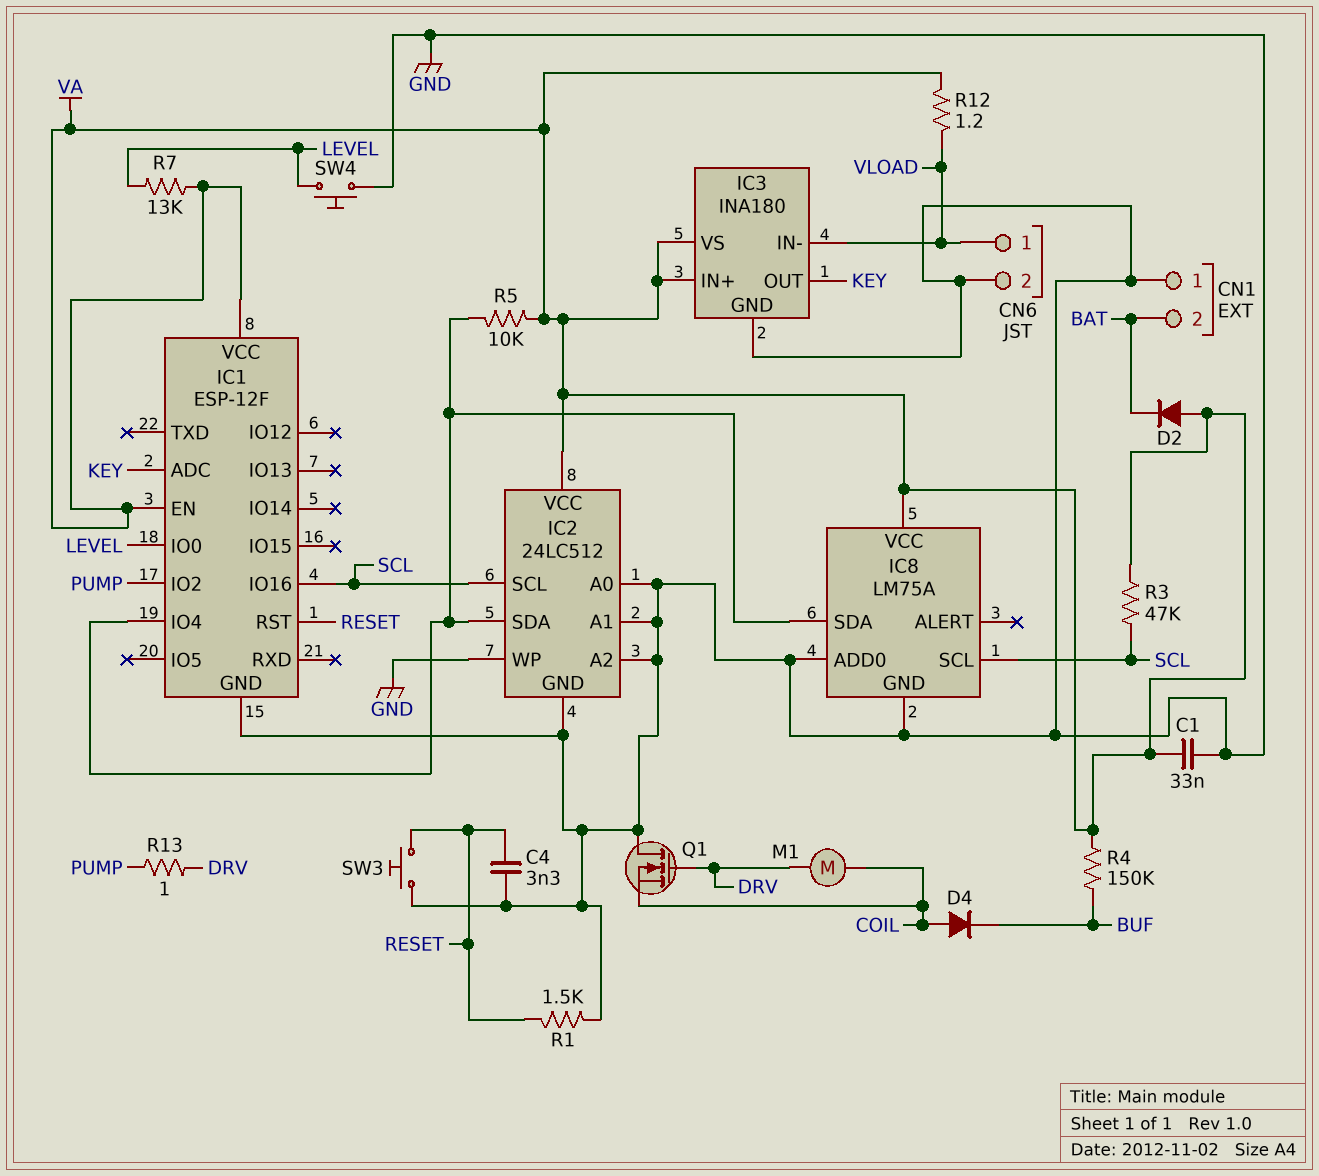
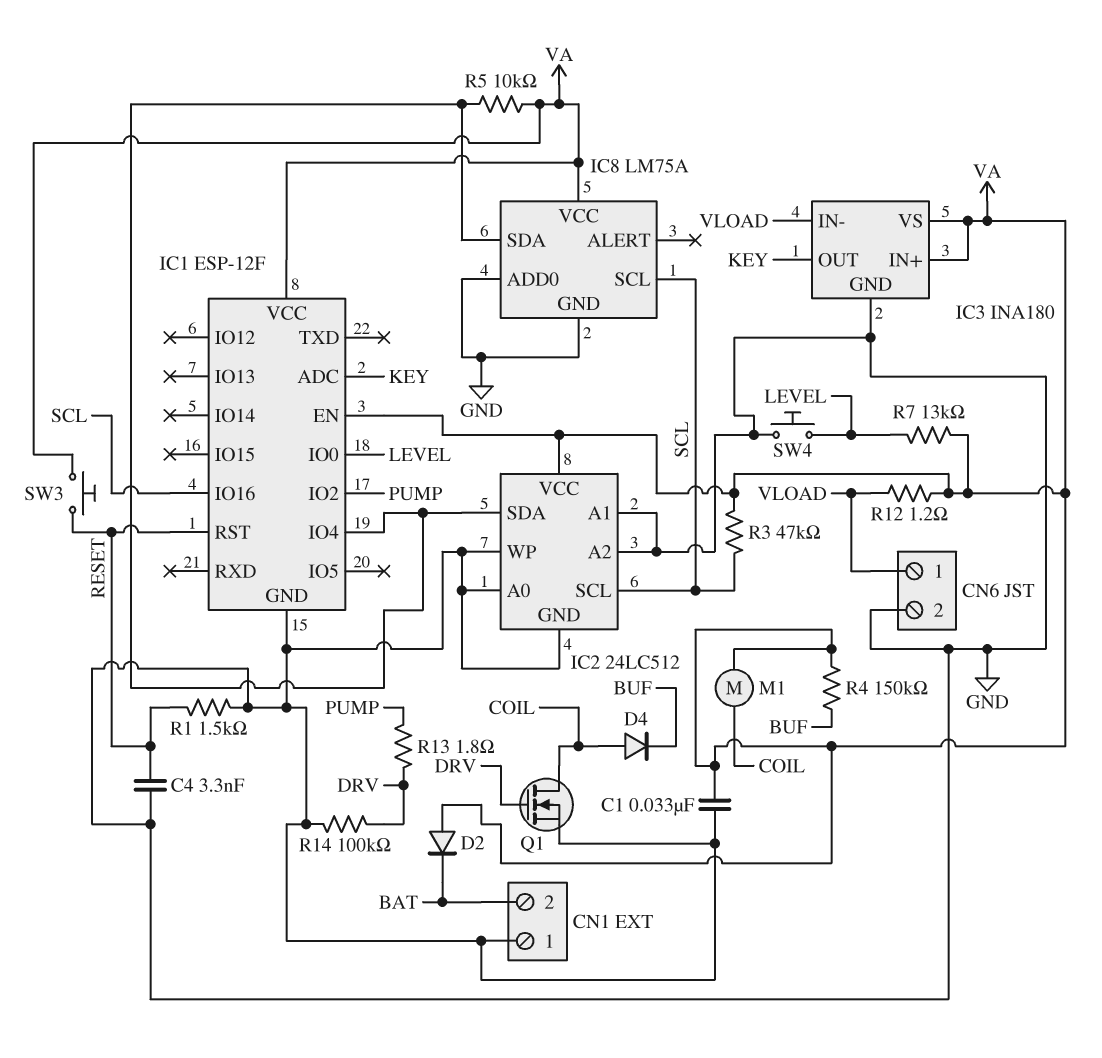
M1: motor (COIL, DRV) -> motor (COIL, VA)
Q1: NMOS (G DRV, D GND, S COIL) -> NMOS (G DRV, D COIL, S GND)
R13: 1 (DRV, PUMP) -> 1.8 (DRV, PUMP)
R14: none -> 100k (DRV, GND)
SW3: button (GND, RESET) -> button (RESET, VA)

